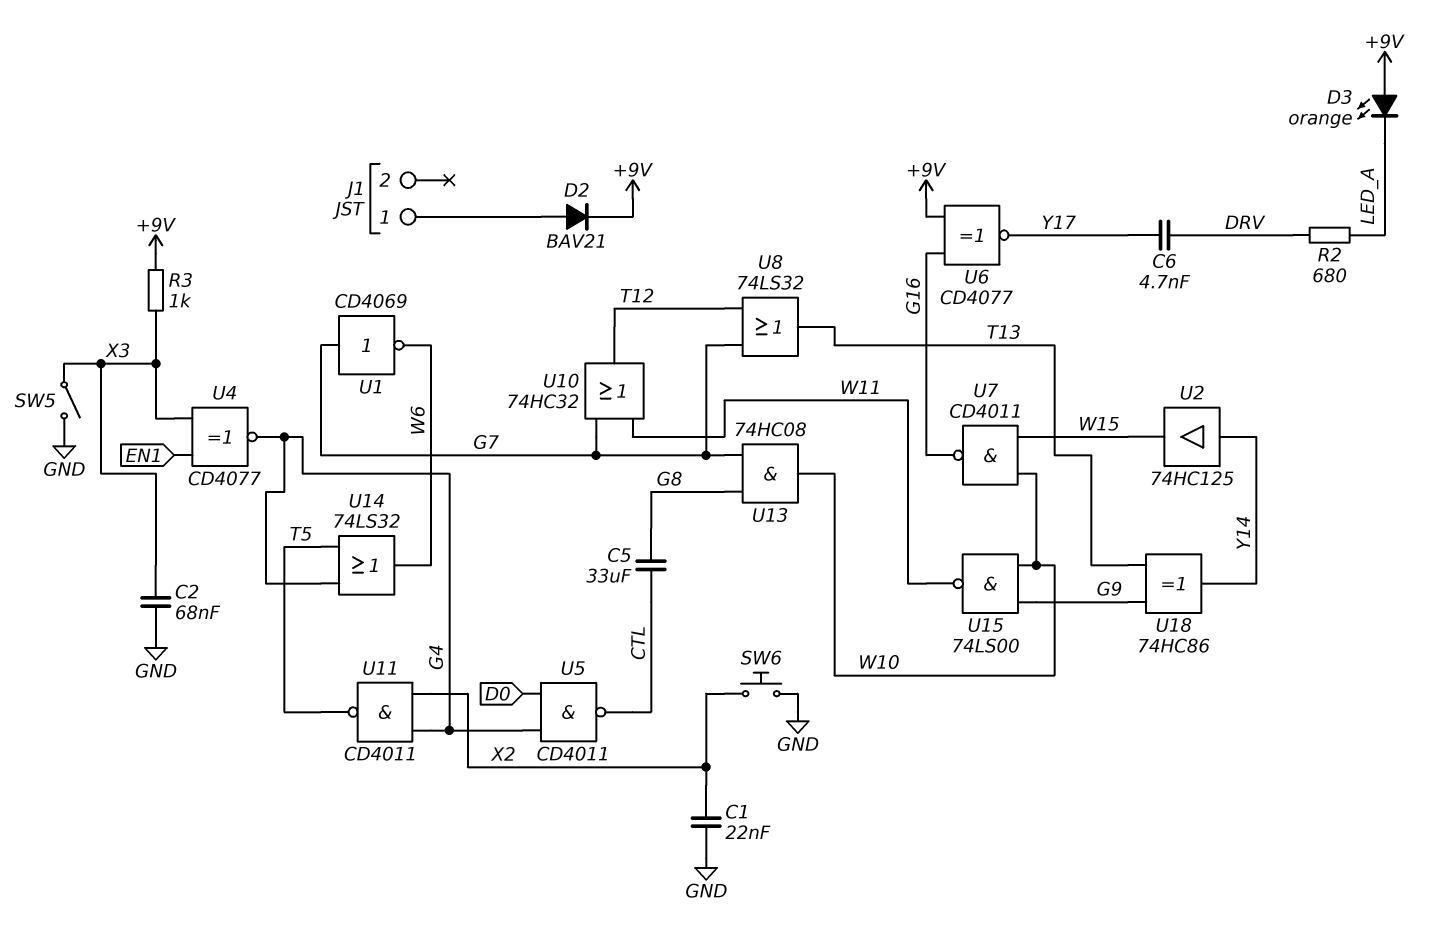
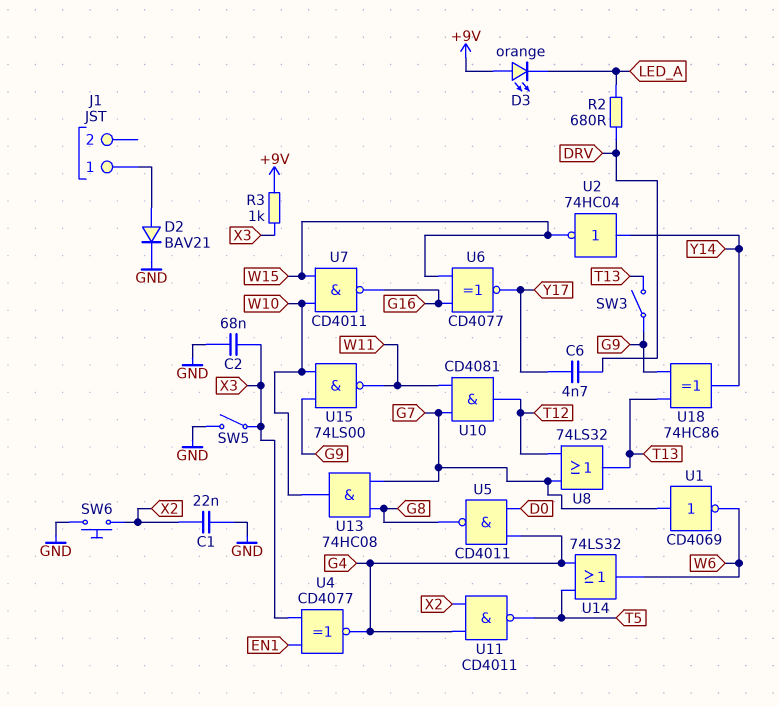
C5: 33uF (CTL, G8) -> none
D2: diode BAV21 (A J1/1, K +9V) -> diode BAV21 (A J1/1, K GND)
SW3: none -> switch (G9, T13)
U2: buffer 74HC125 (in Y14, out W15) -> NOT 74HC04 (in Y14, out W15)
U5: NAND CD4011 (in D0, in G4, out CTL) -> NAND CD4011 (in D0, in G4, out G8)
U6: XNOR CD4077 (in +9V, in G16, out Y17) -> XNOR CD4077 (in G16, in W15, out Y17)
U10: OR 74HC32 (in G7, in W11, out T12) -> AND CD4081 (in G7, in W11, out T12)

